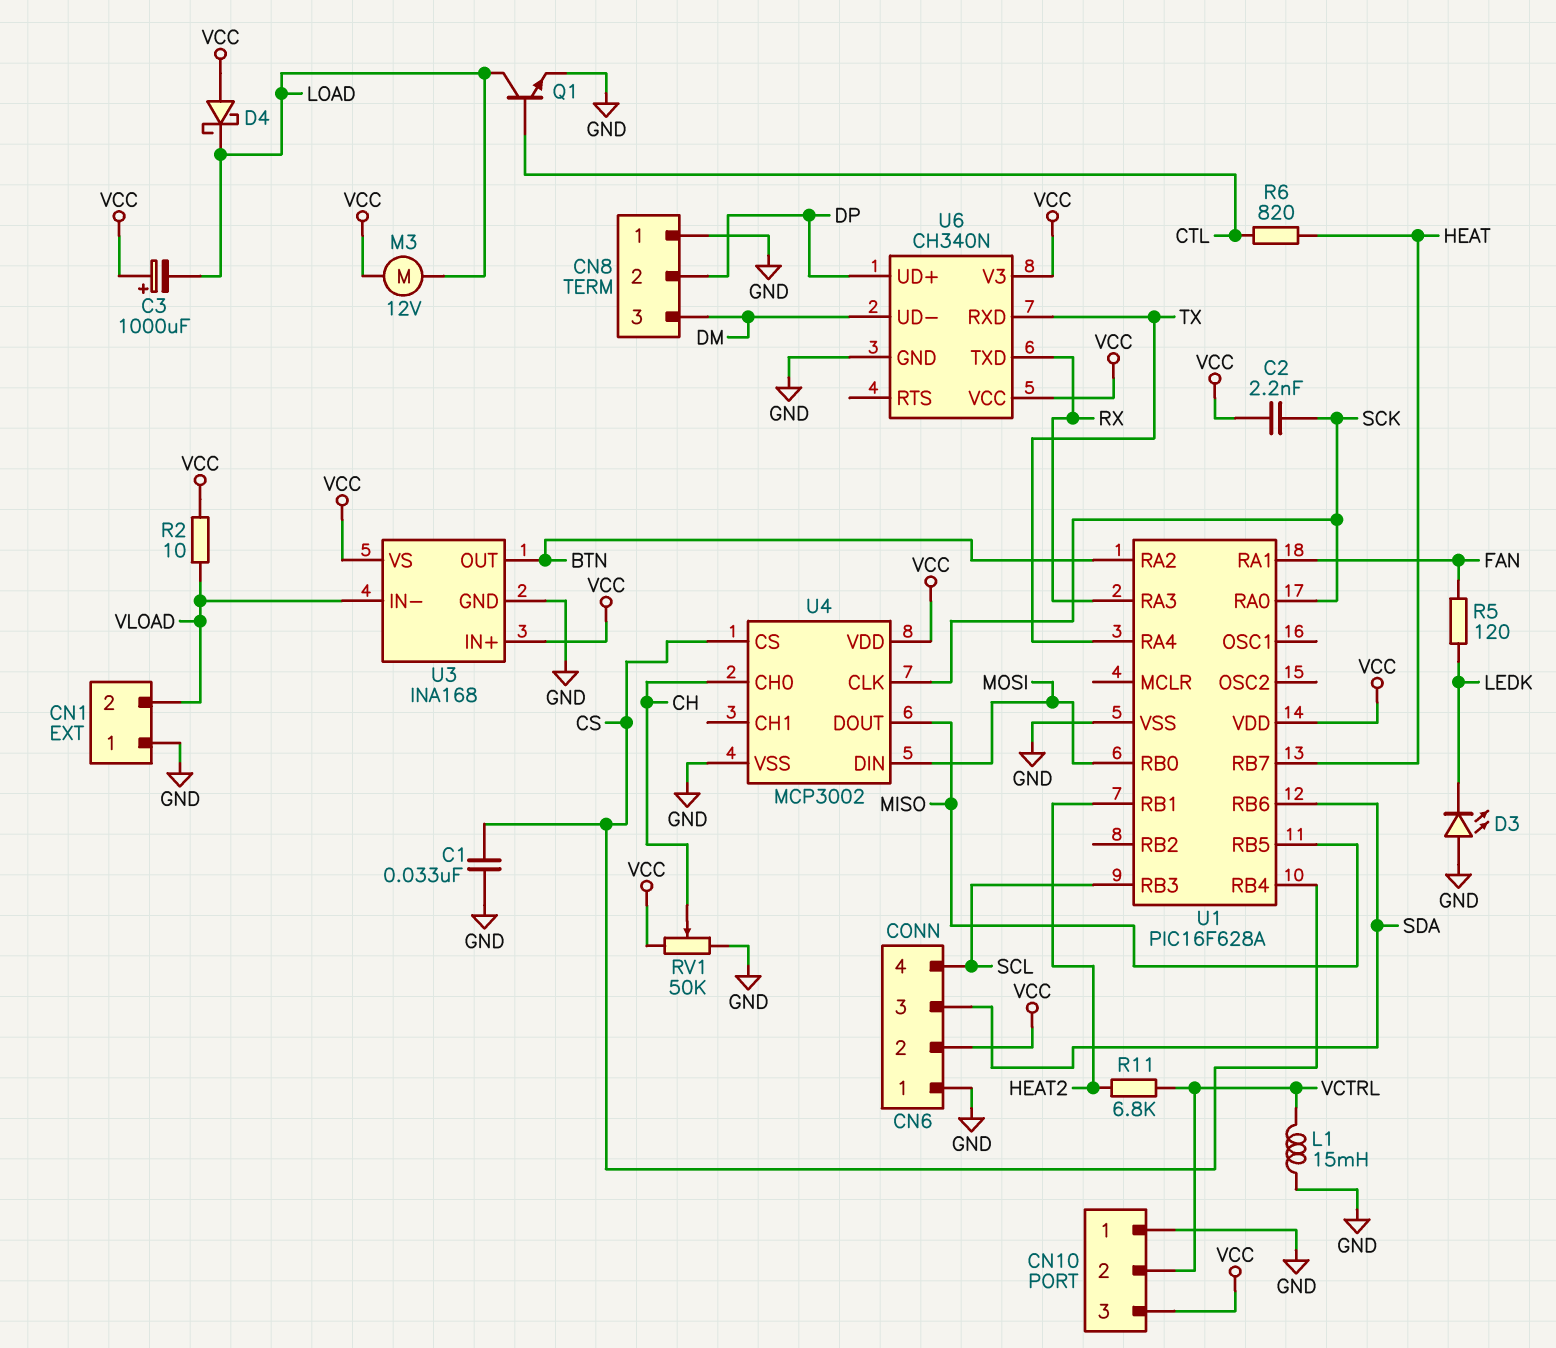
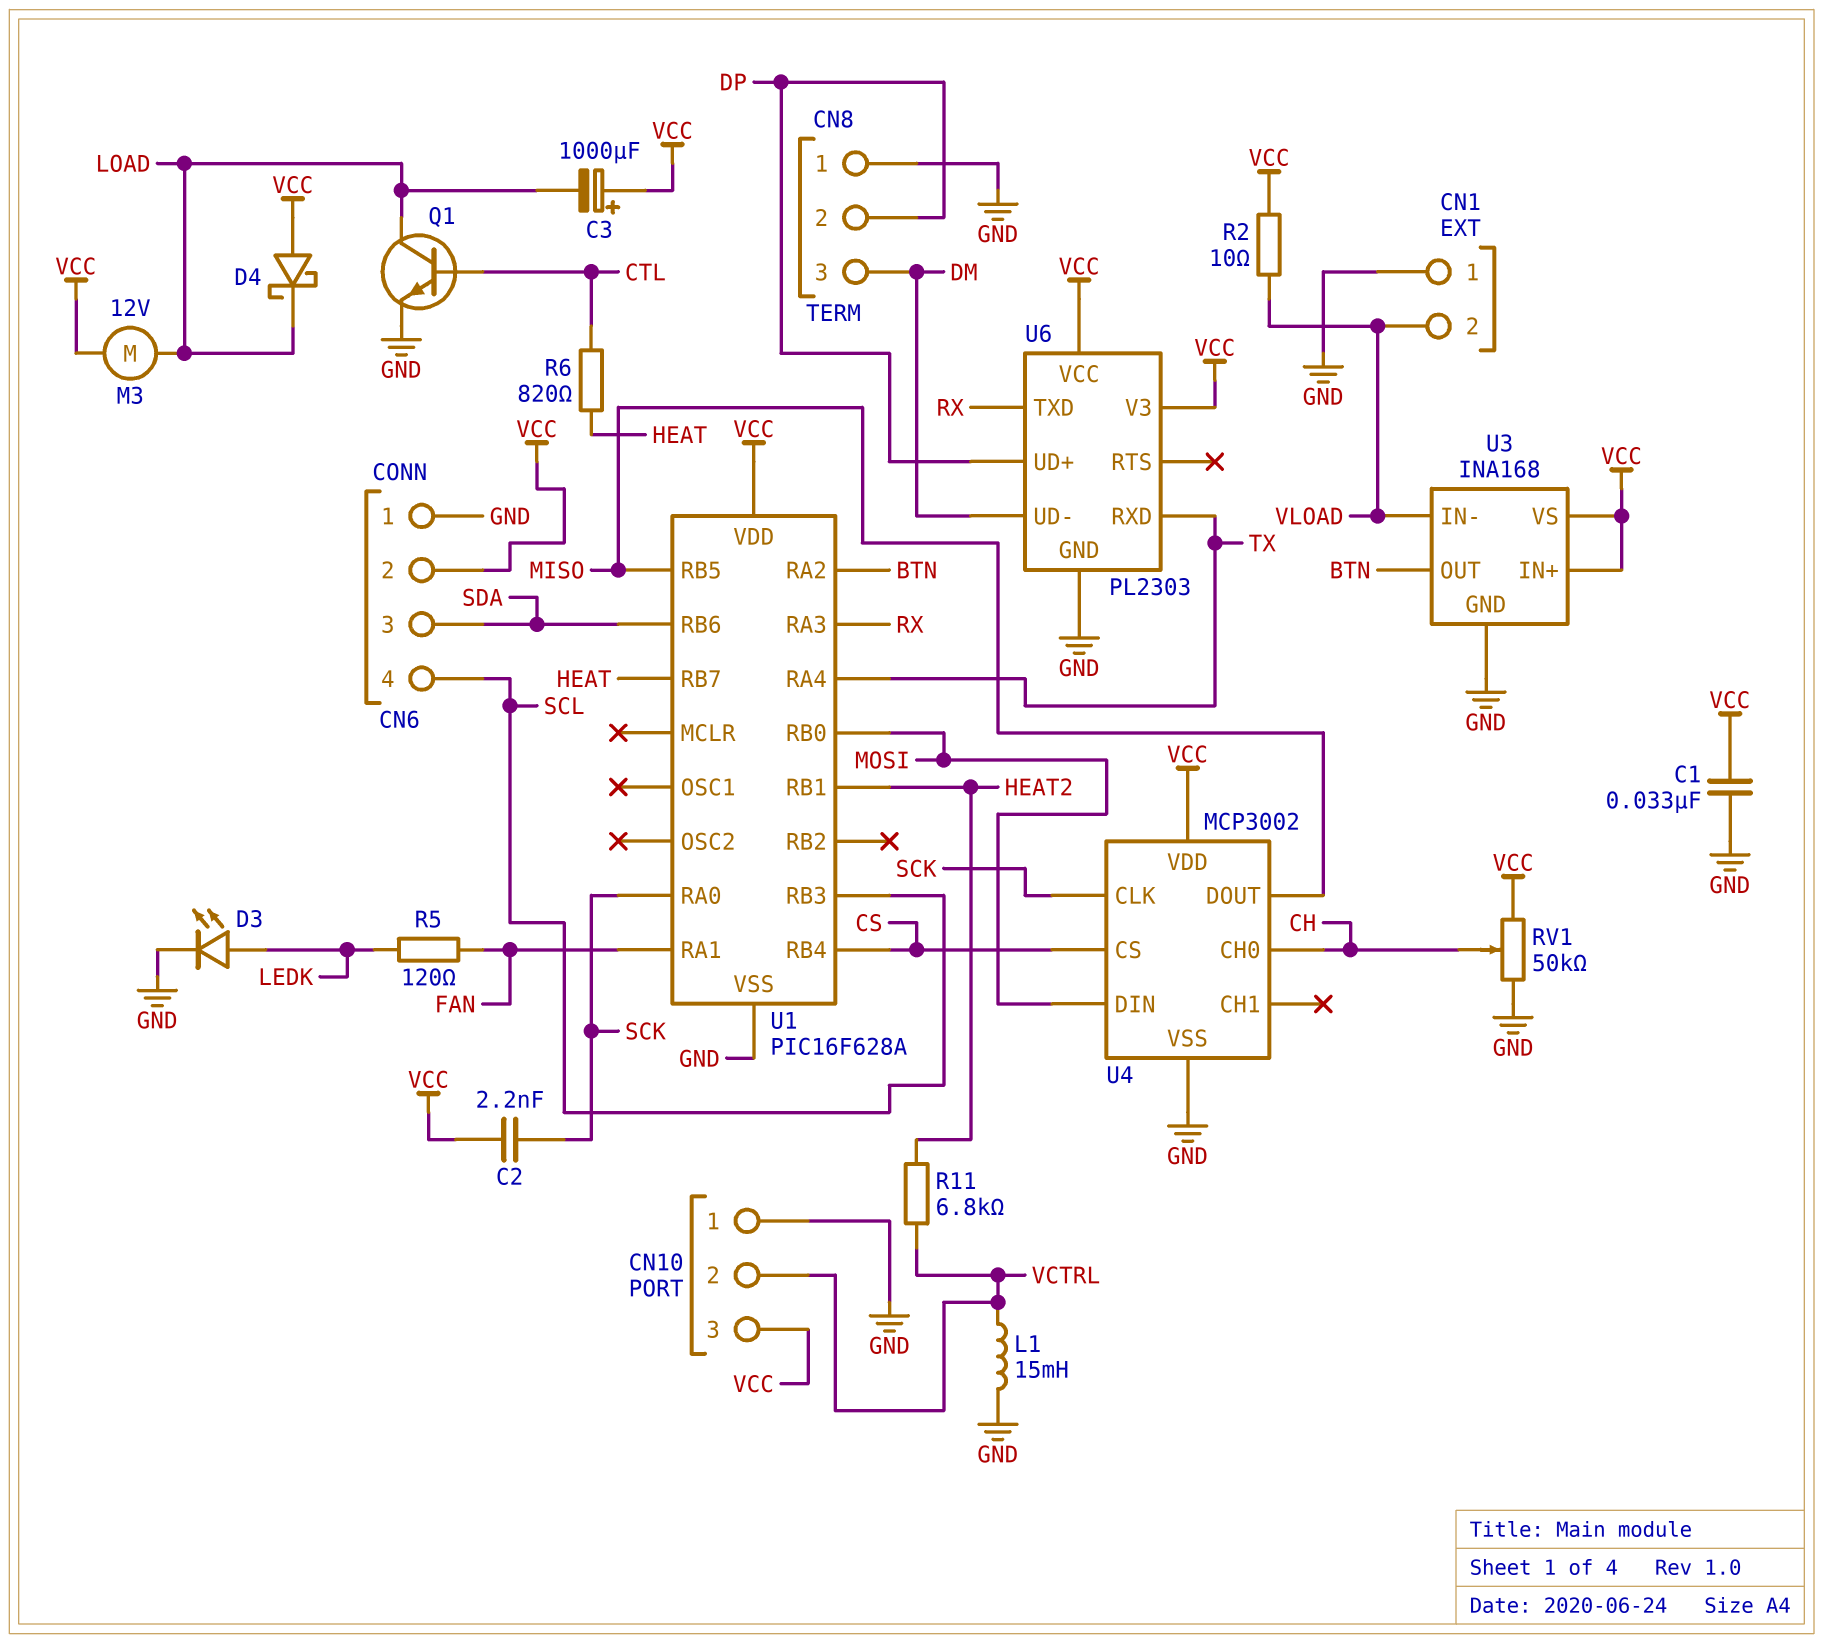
C1: 33nF (CS, GND) -> 33nF (GND, VCC)
D3: LED (A GND, K LEDK) -> LED (A LEDK, K GND)
U6: CH340N -> PL2303

